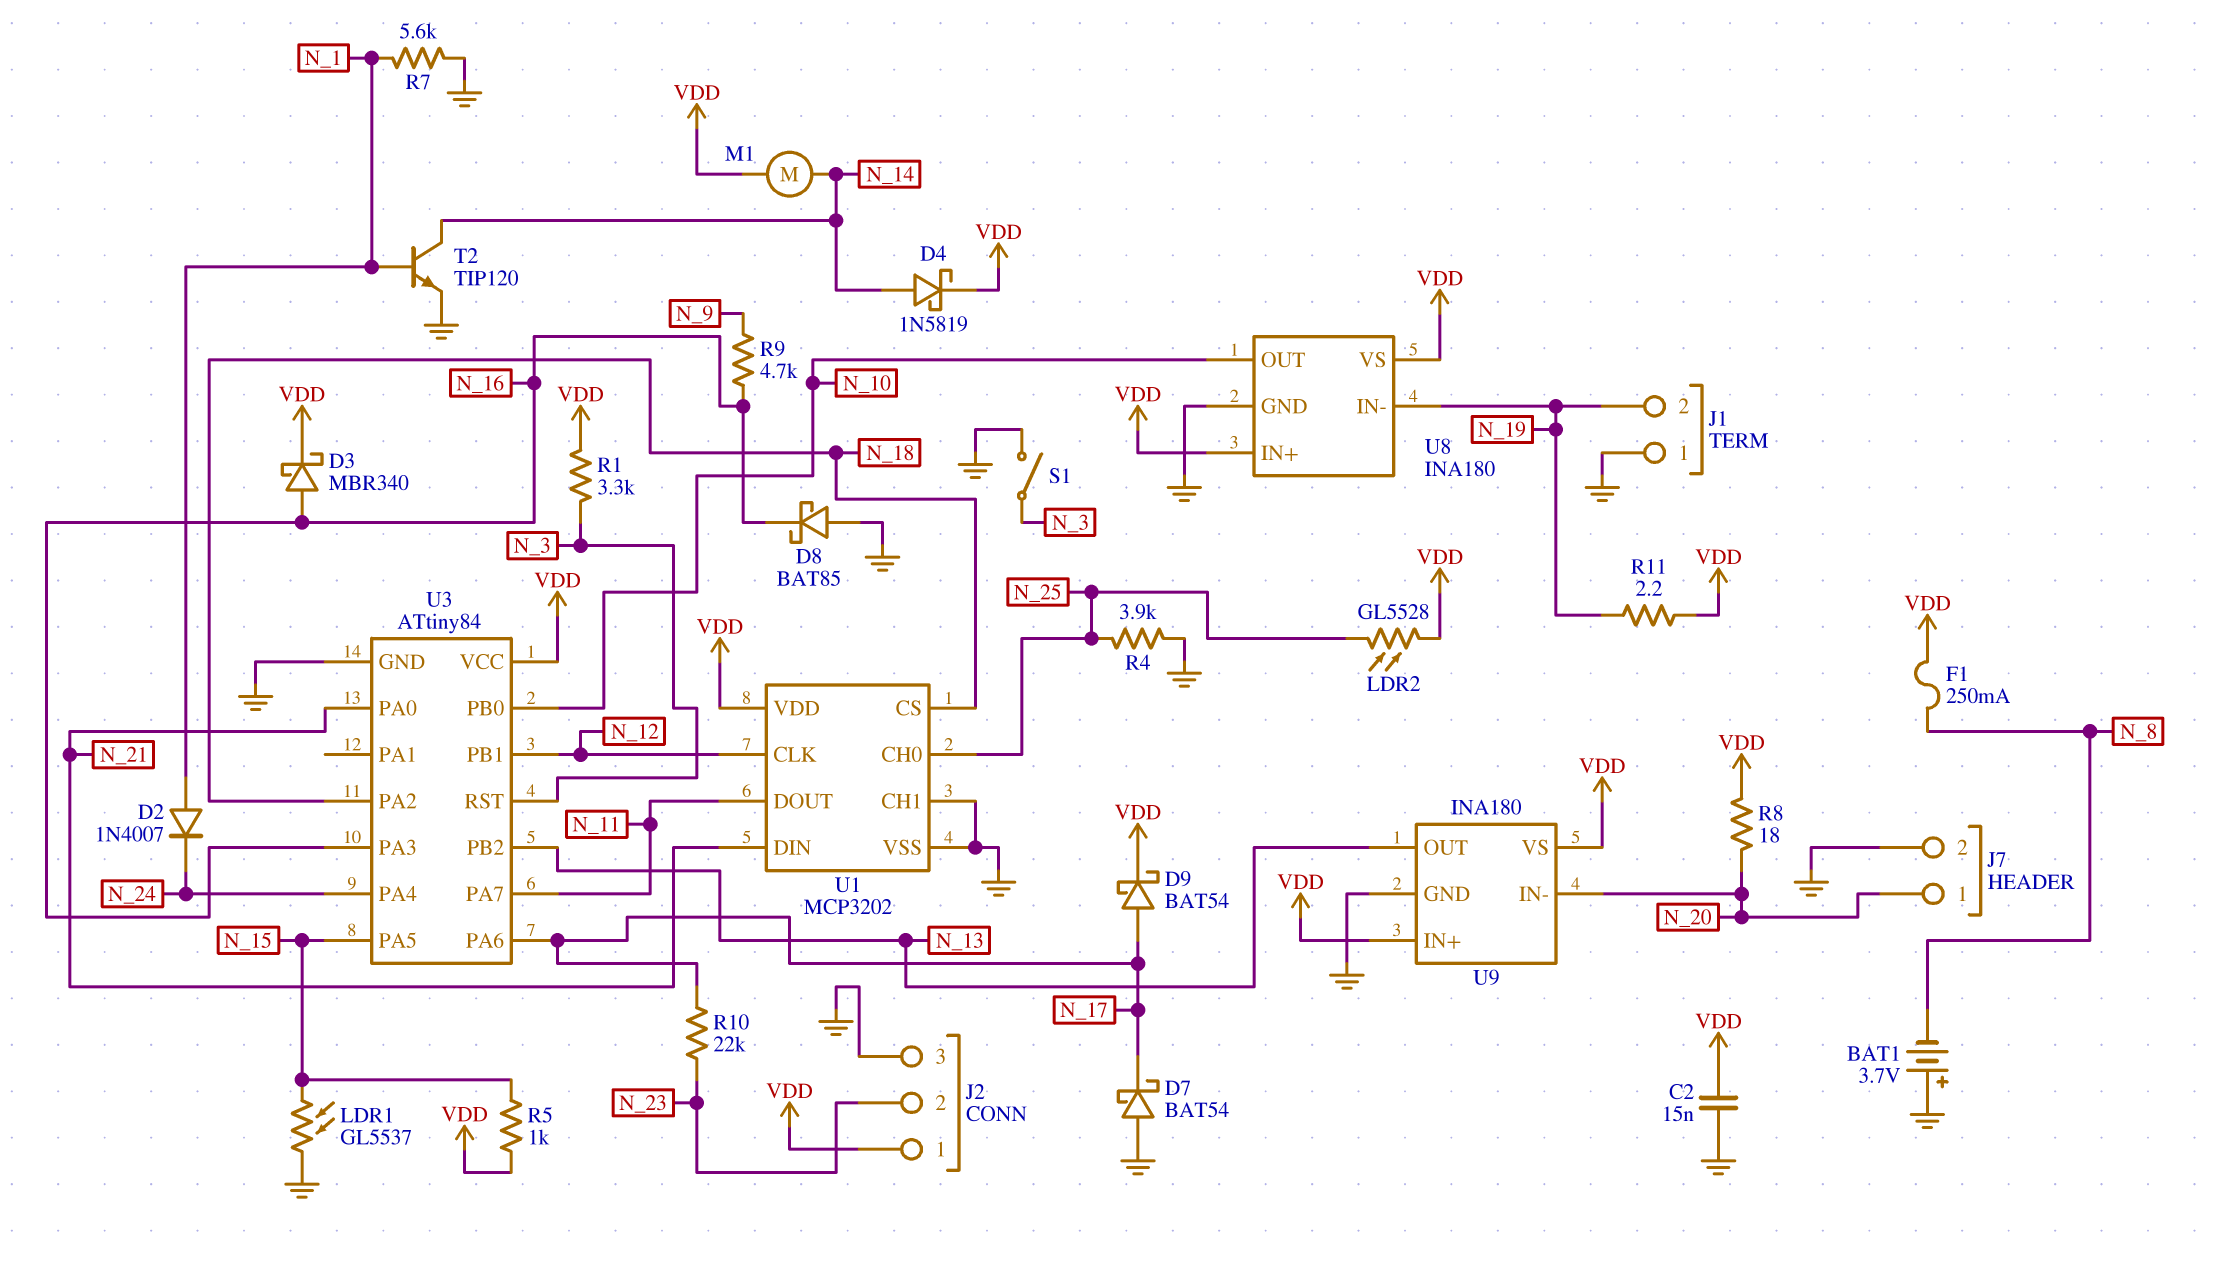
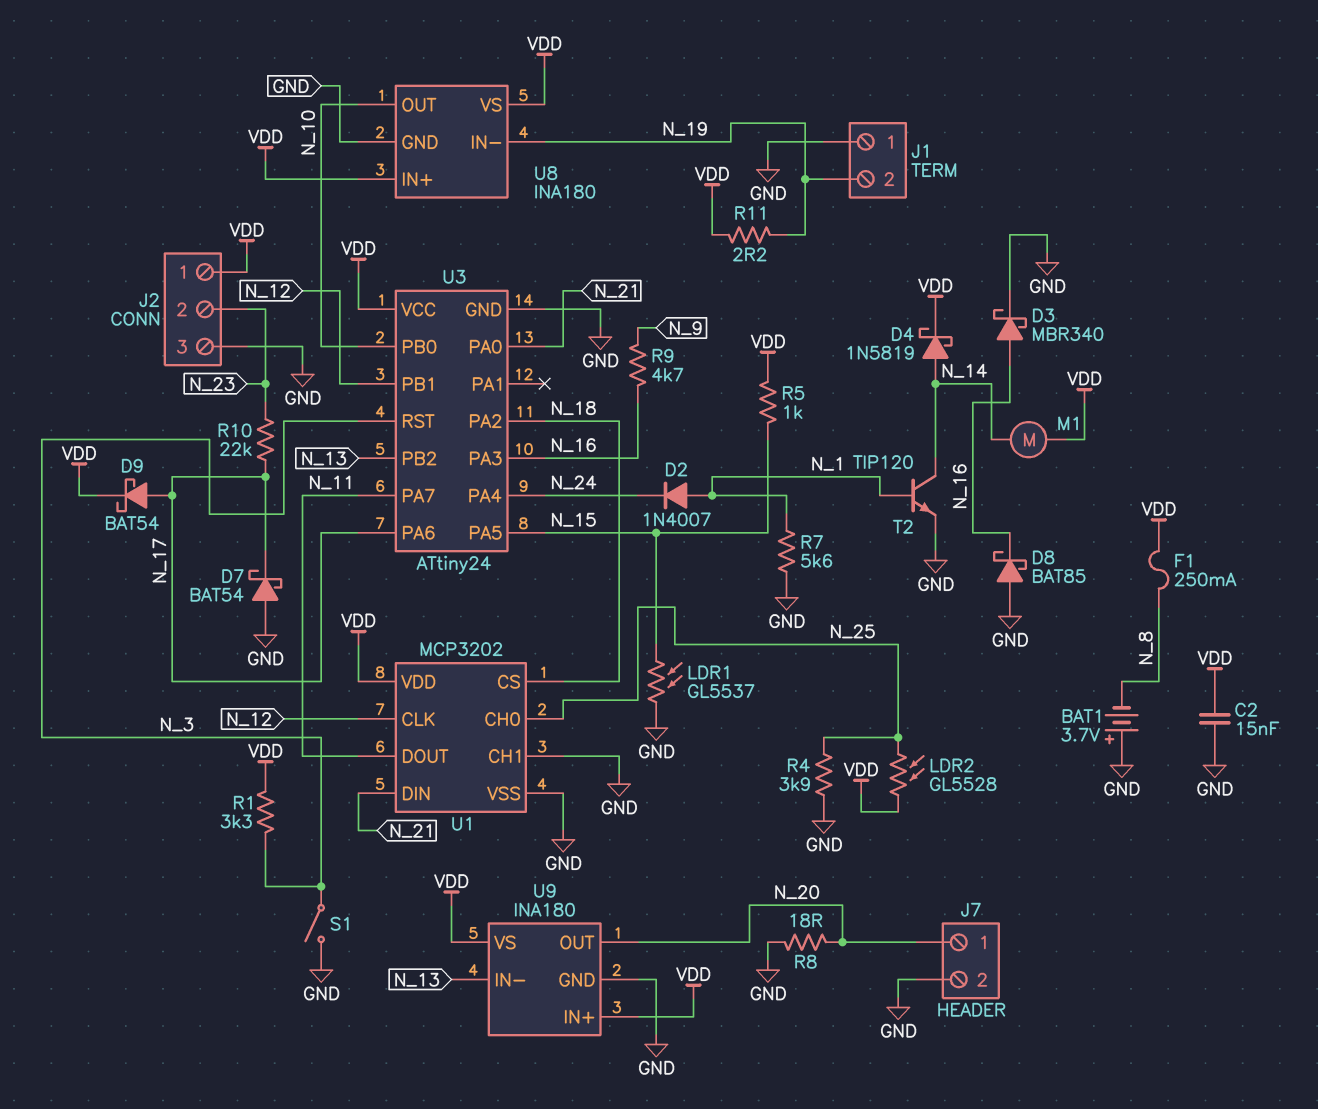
D3: schottky MBR340 (A N_16, K VDD) -> schottky MBR340 (A N_16, K GND)
R8: 18 (N_20, VDD) -> 18 (GND, N_20)
U3: ATtiny84 -> ATtiny24
U9 pin IN-: N_20 -> N_13
U9 pin OUT: N_13 -> N_20

